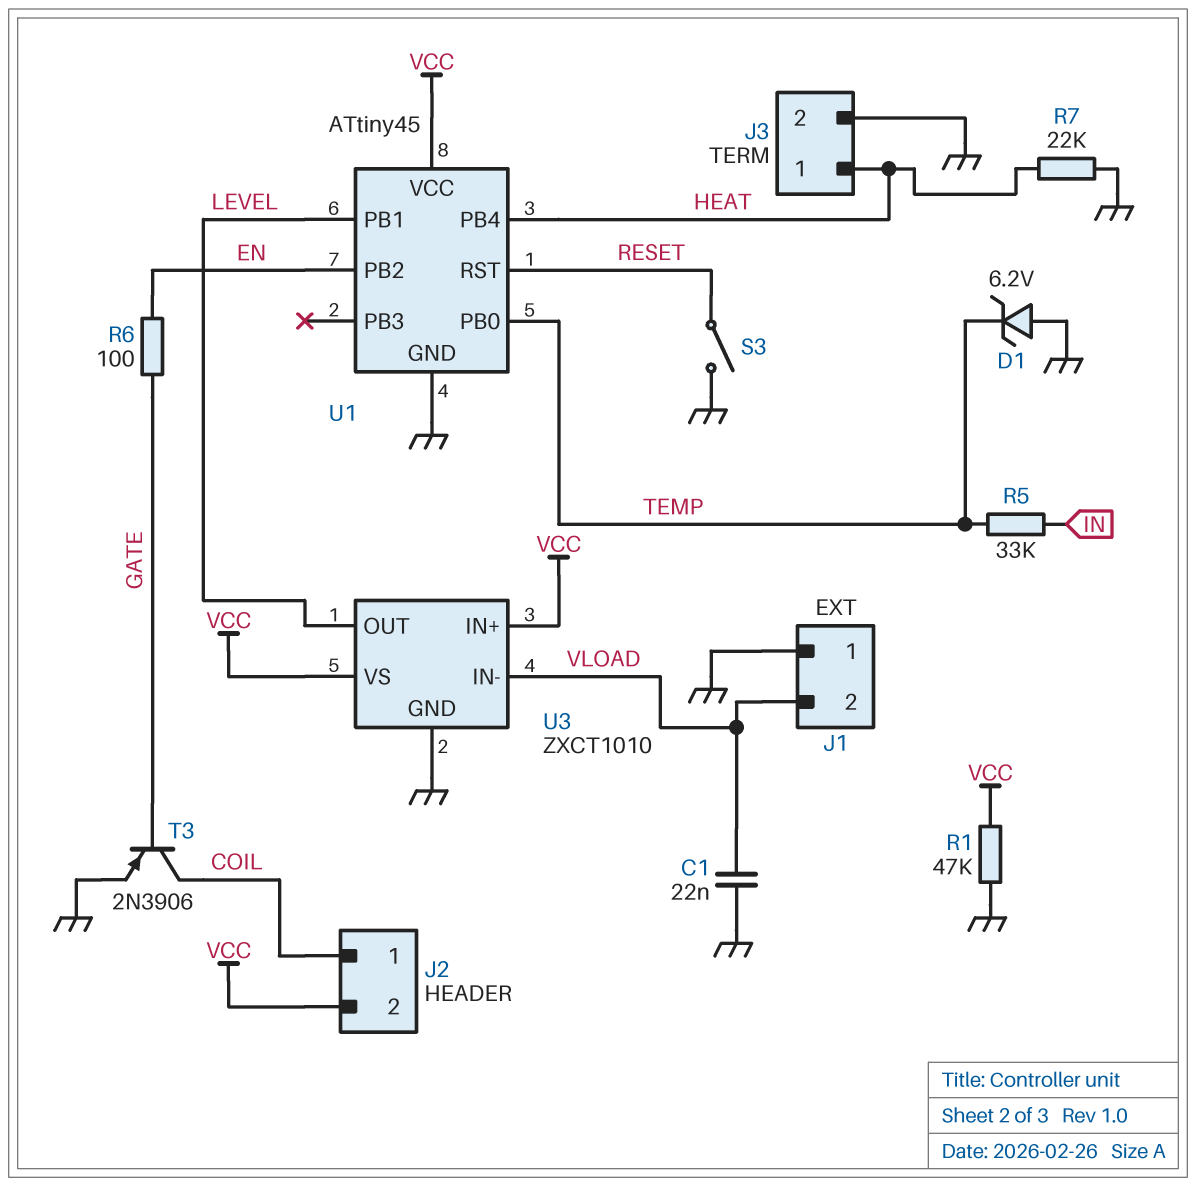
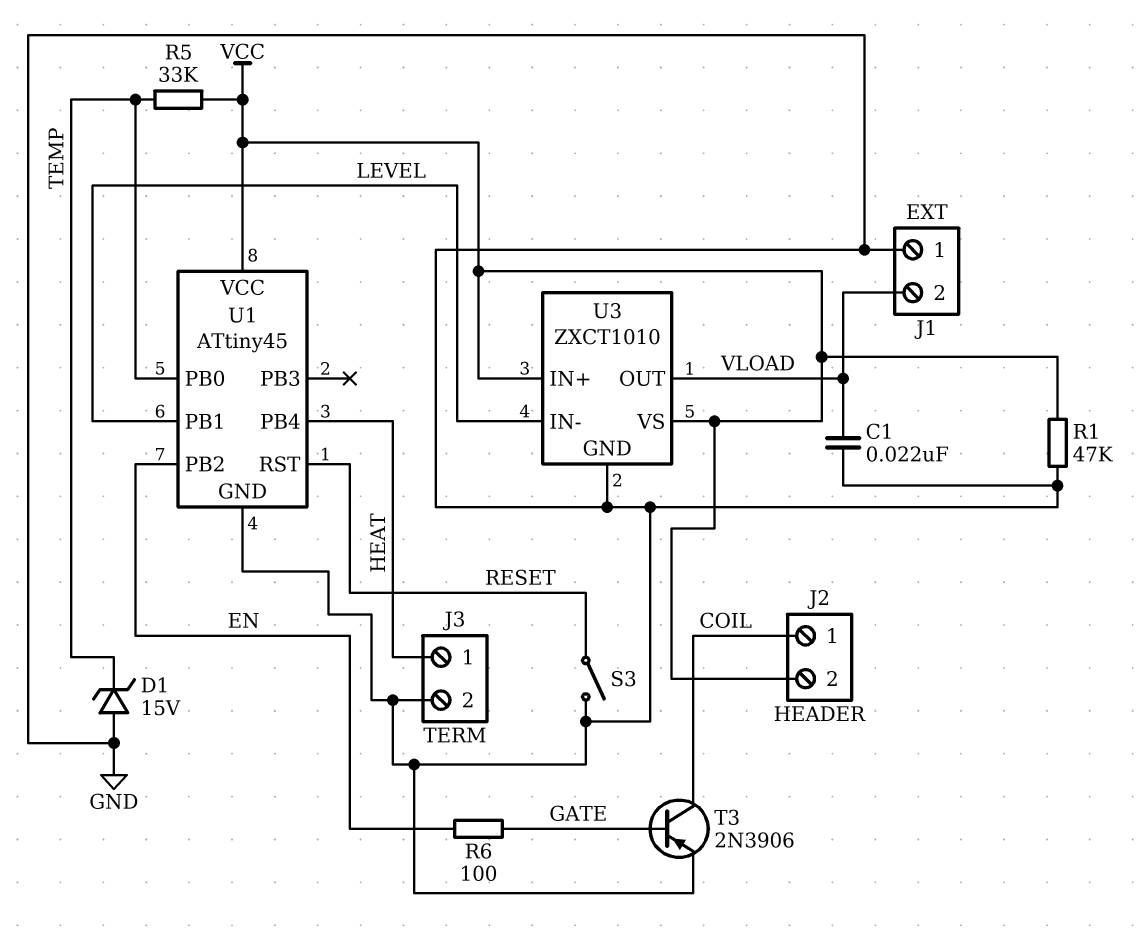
D1: zener 6.2V (A GND, K TEMP) -> zener 15V (A GND, K TEMP)
R5: 33k (IN, TEMP) -> 33k (TEMP, VCC)
R7: 22k (GND, HEAT) -> none
U3 pin IN-: VLOAD -> LEVEL
U3 pin OUT: LEVEL -> VLOAD

